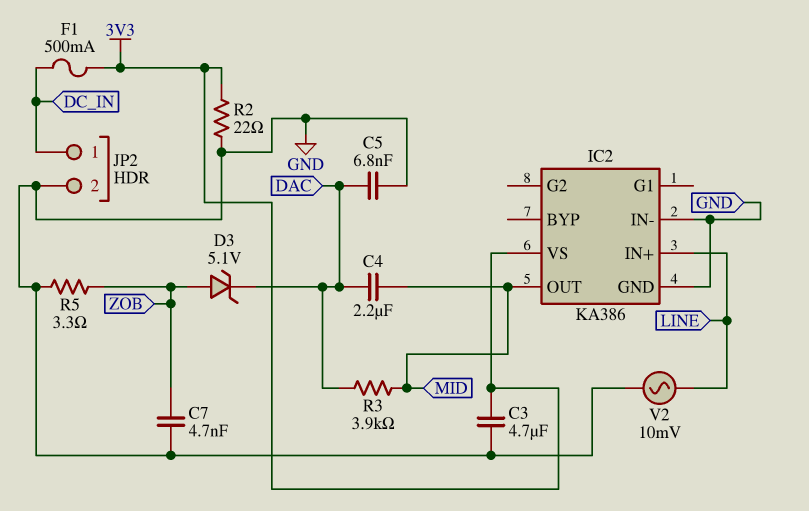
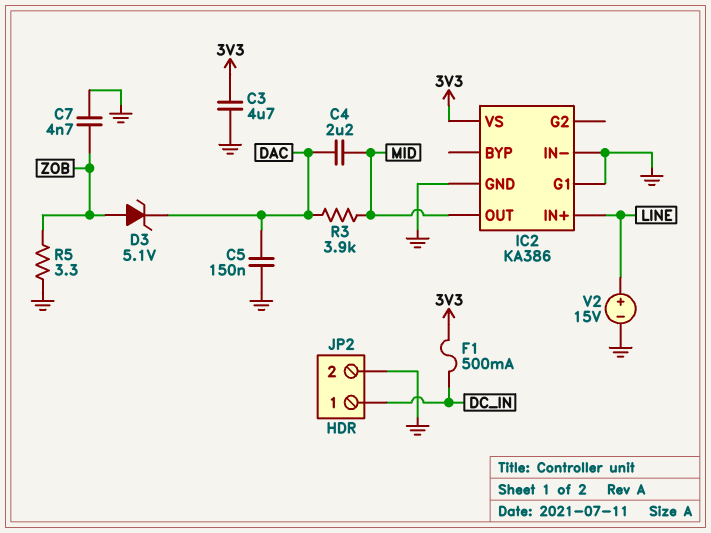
C5: 6.8nF (DAC, GND) -> 150nF (DAC, GND)
IC2 pin G1: none -> GND
R2: 22 (3V3, GND) -> none
V2: AC 10mV (GND, LINE) -> 15V (plus LINE, minus GND)

